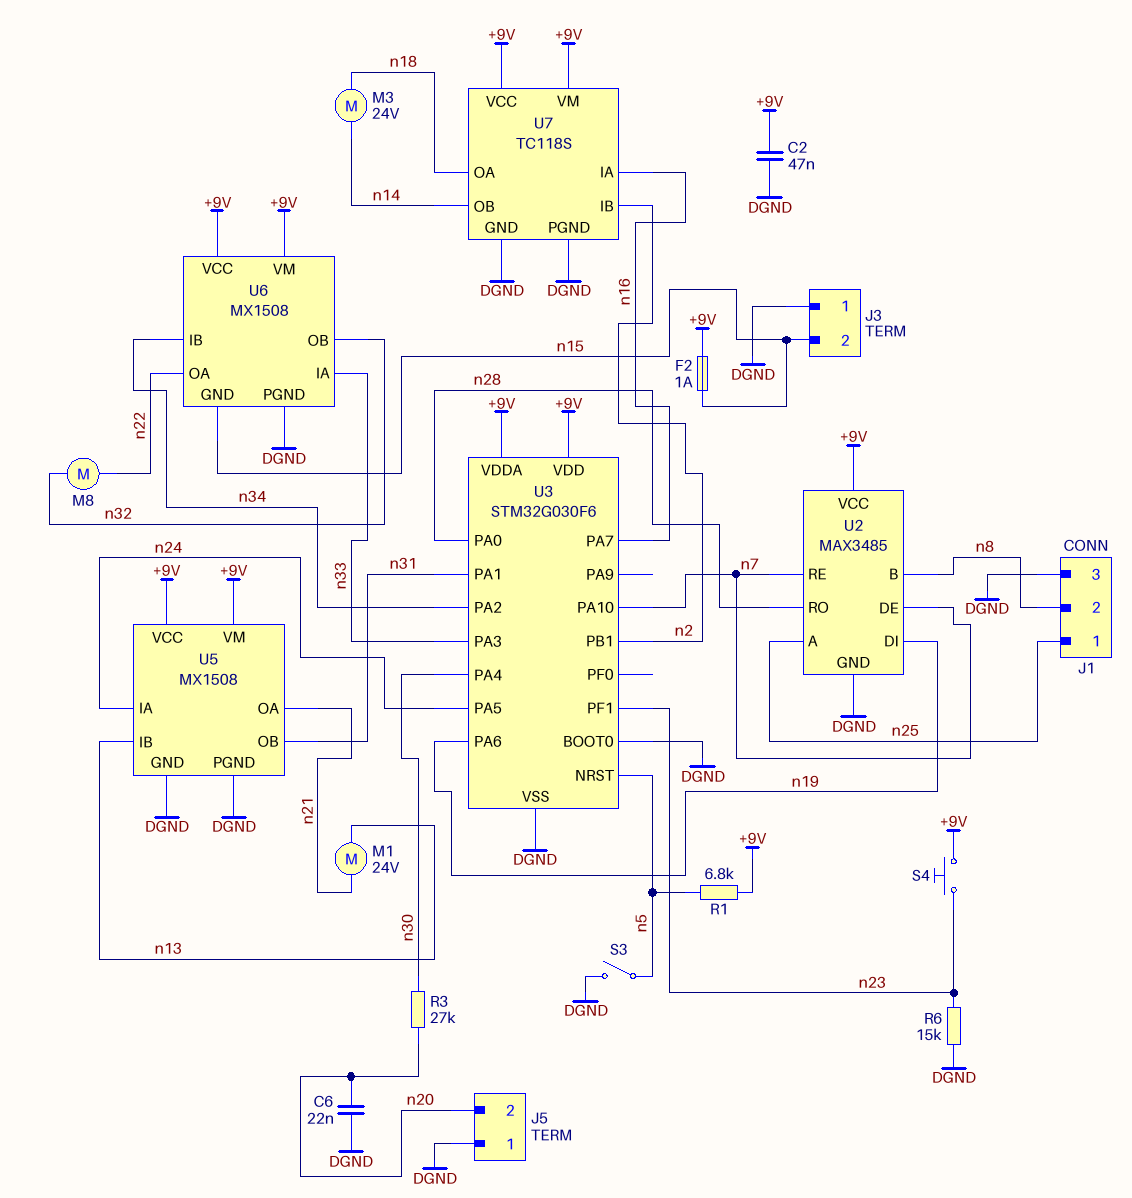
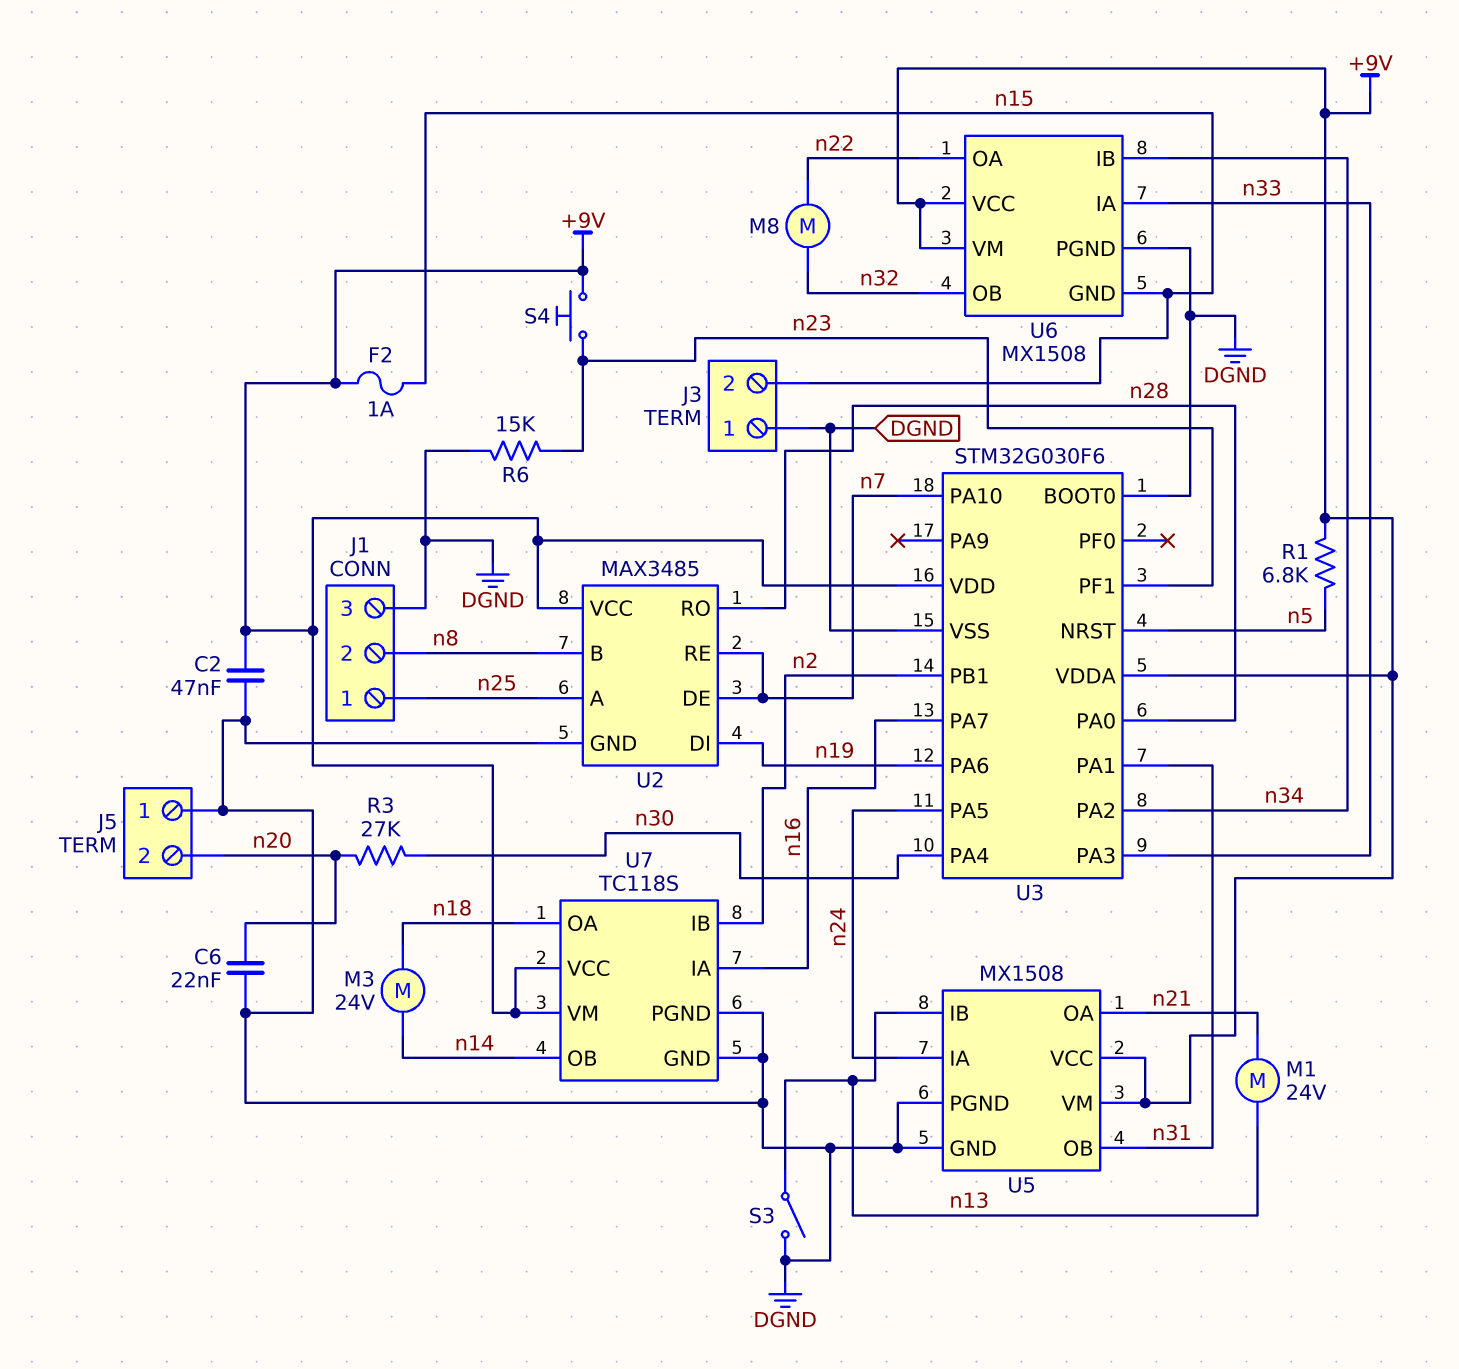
S3: switch (DGND, n5) -> switch (DGND, n13)

